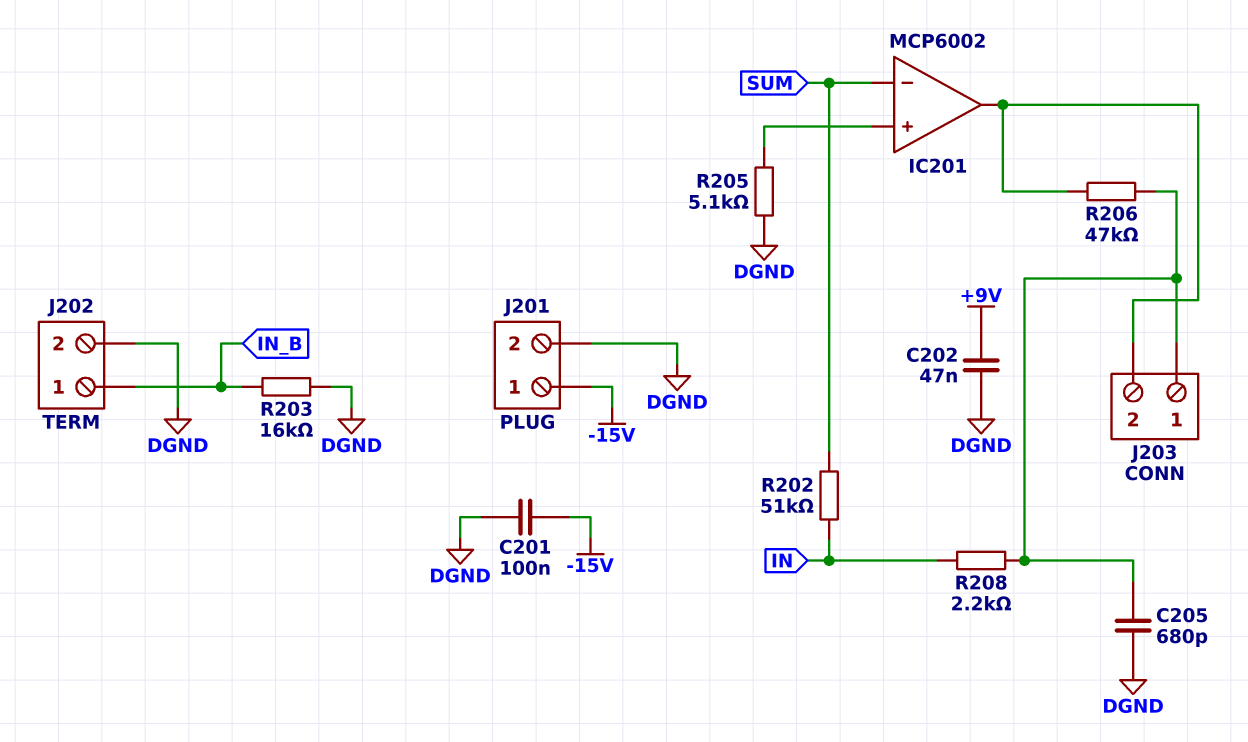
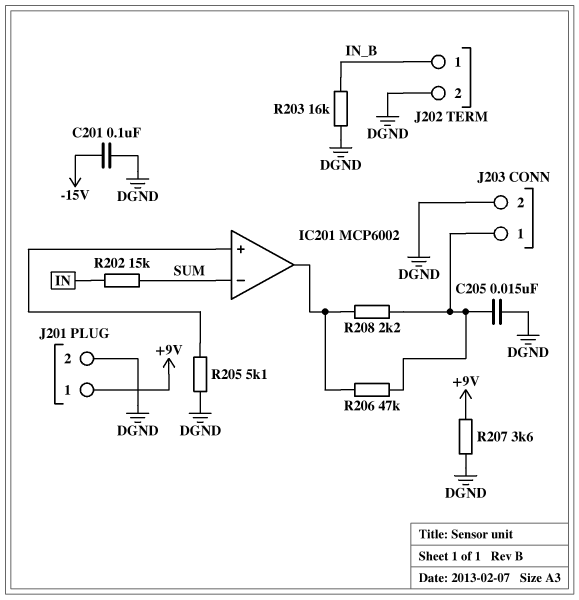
C202: 47nF (+9V, DGND) -> none
C205: 680pF (DGND, J203/1) -> 15nF (DGND, J203/1)
J201 pin 1: -15V -> +9V
J203 pin 2: IC201/out -> DGND
R202: 51k (IN, SUM) -> 15k (IN, SUM)
R207: none -> 3.6k (+9V, DGND)
R208: 2.2k (IN, J203/1) -> 2.2k (IC201/out, J203/1)

